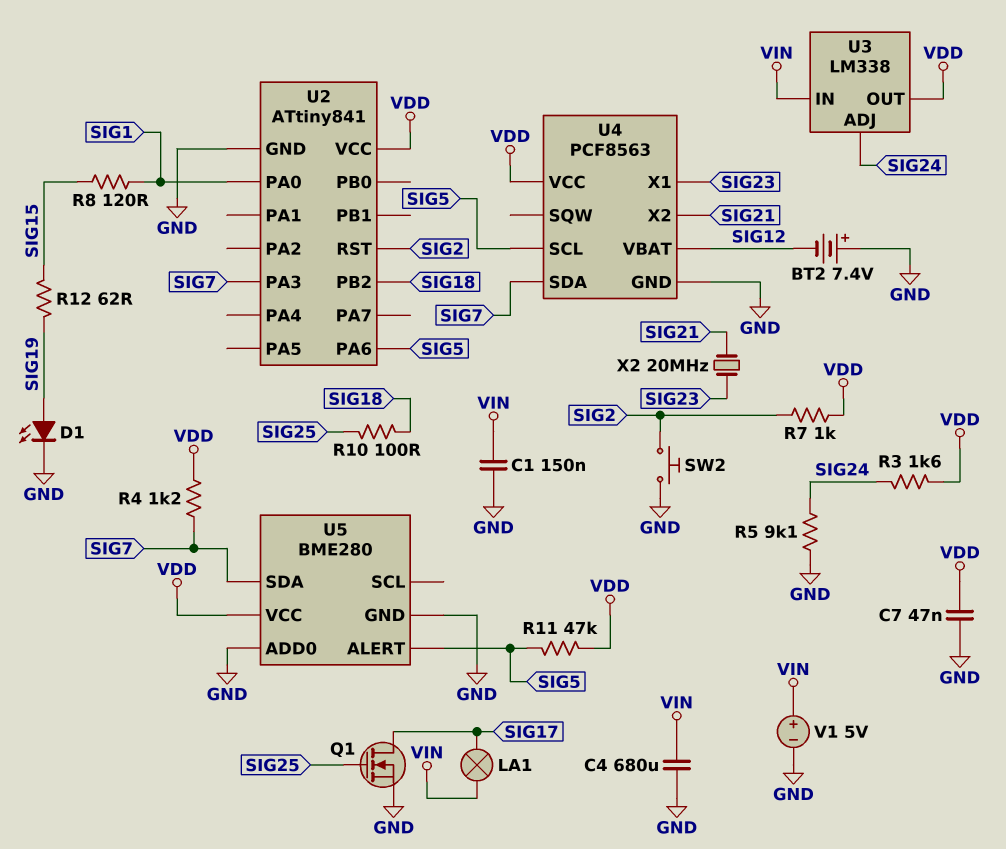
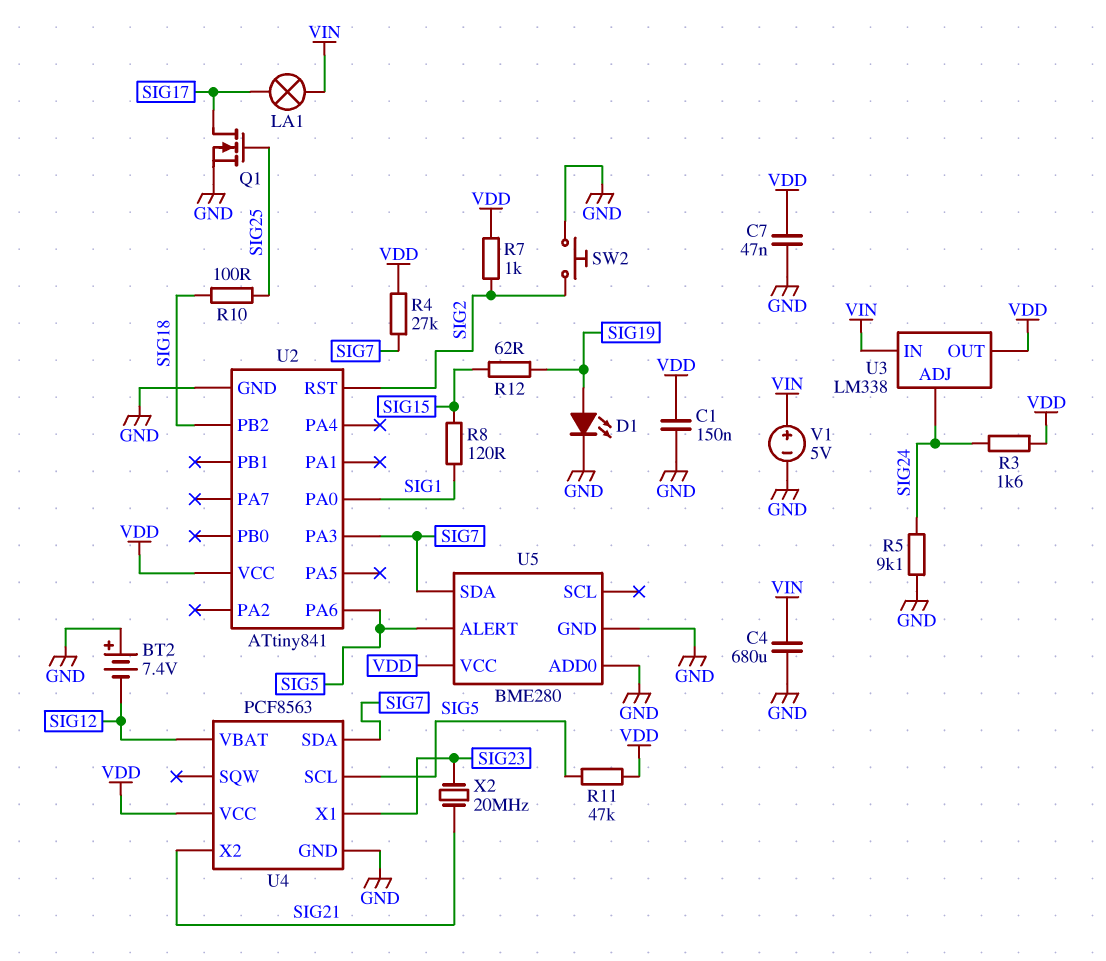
C1: 150nF (GND, VIN) -> 150nF (GND, VDD)
R4: 1.2k (SIG7, VDD) -> 27k (SIG7, VDD)

